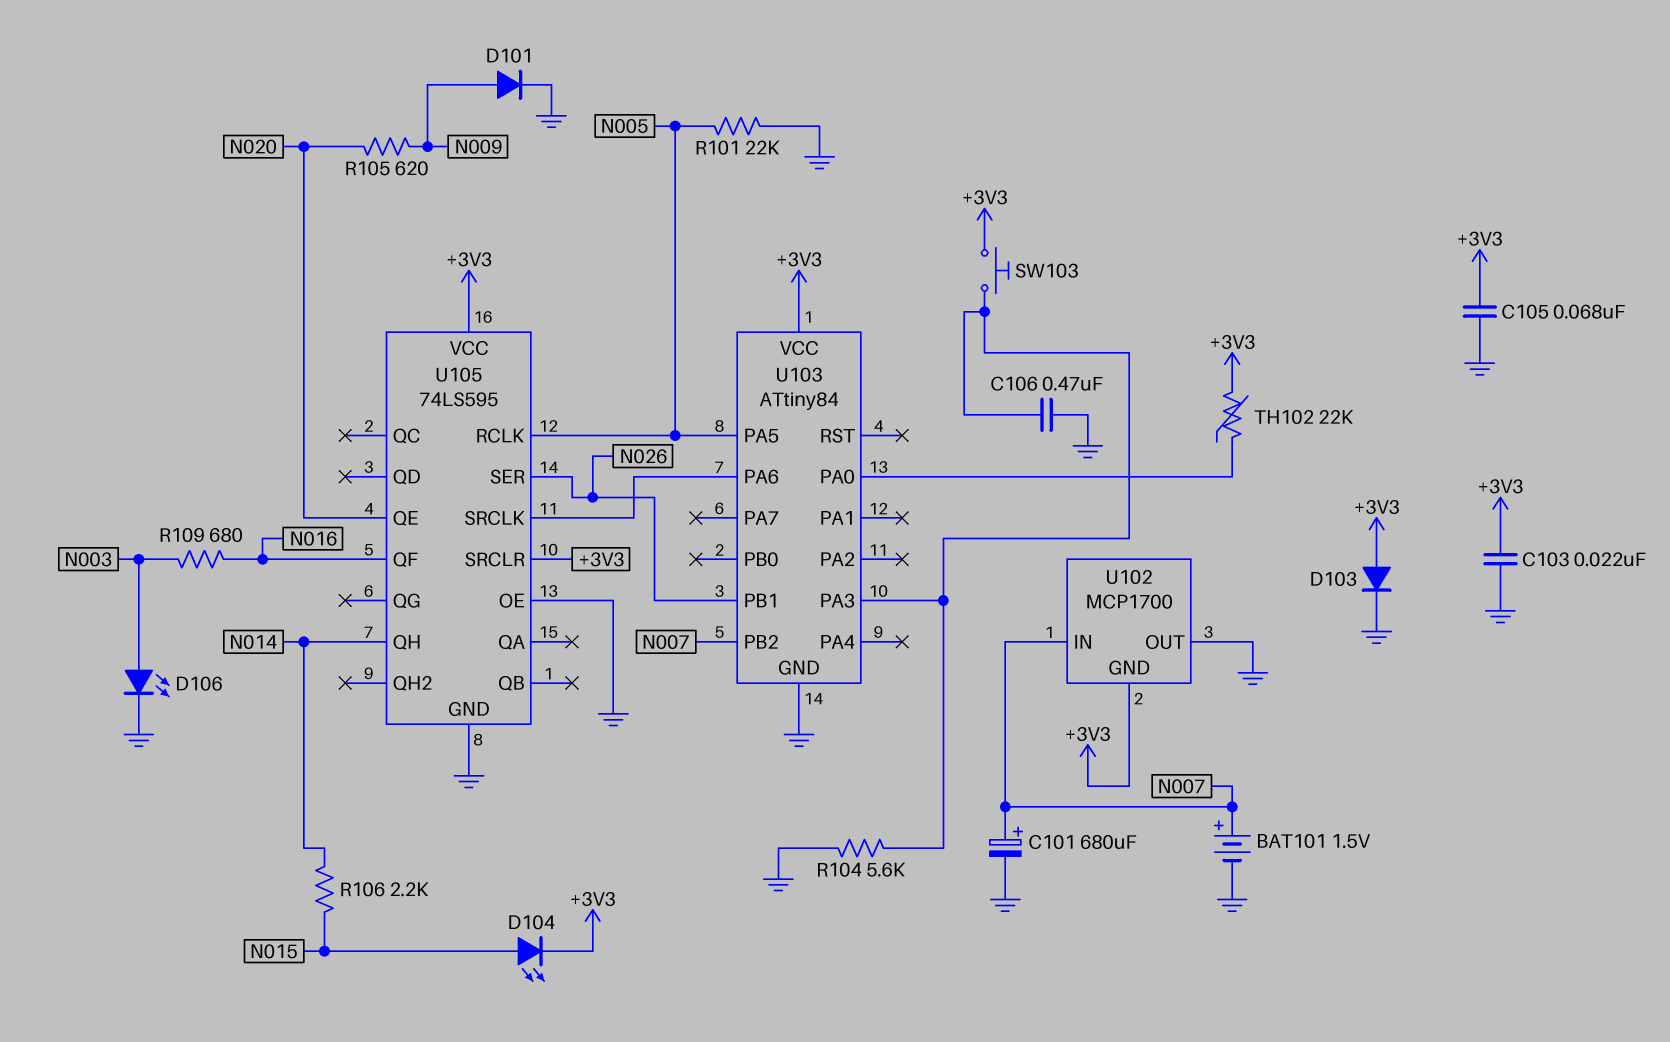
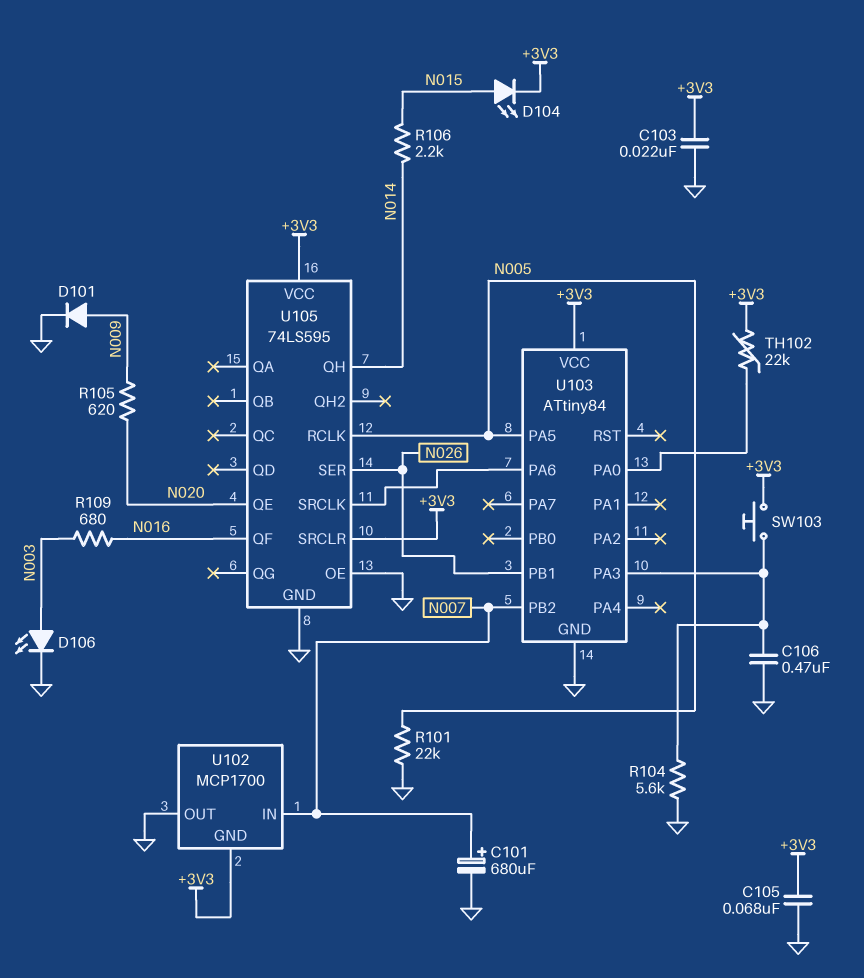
BAT101: 1.5V (plus N007, minus GND) -> none
D103: diode (A +3V3, K GND) -> none

